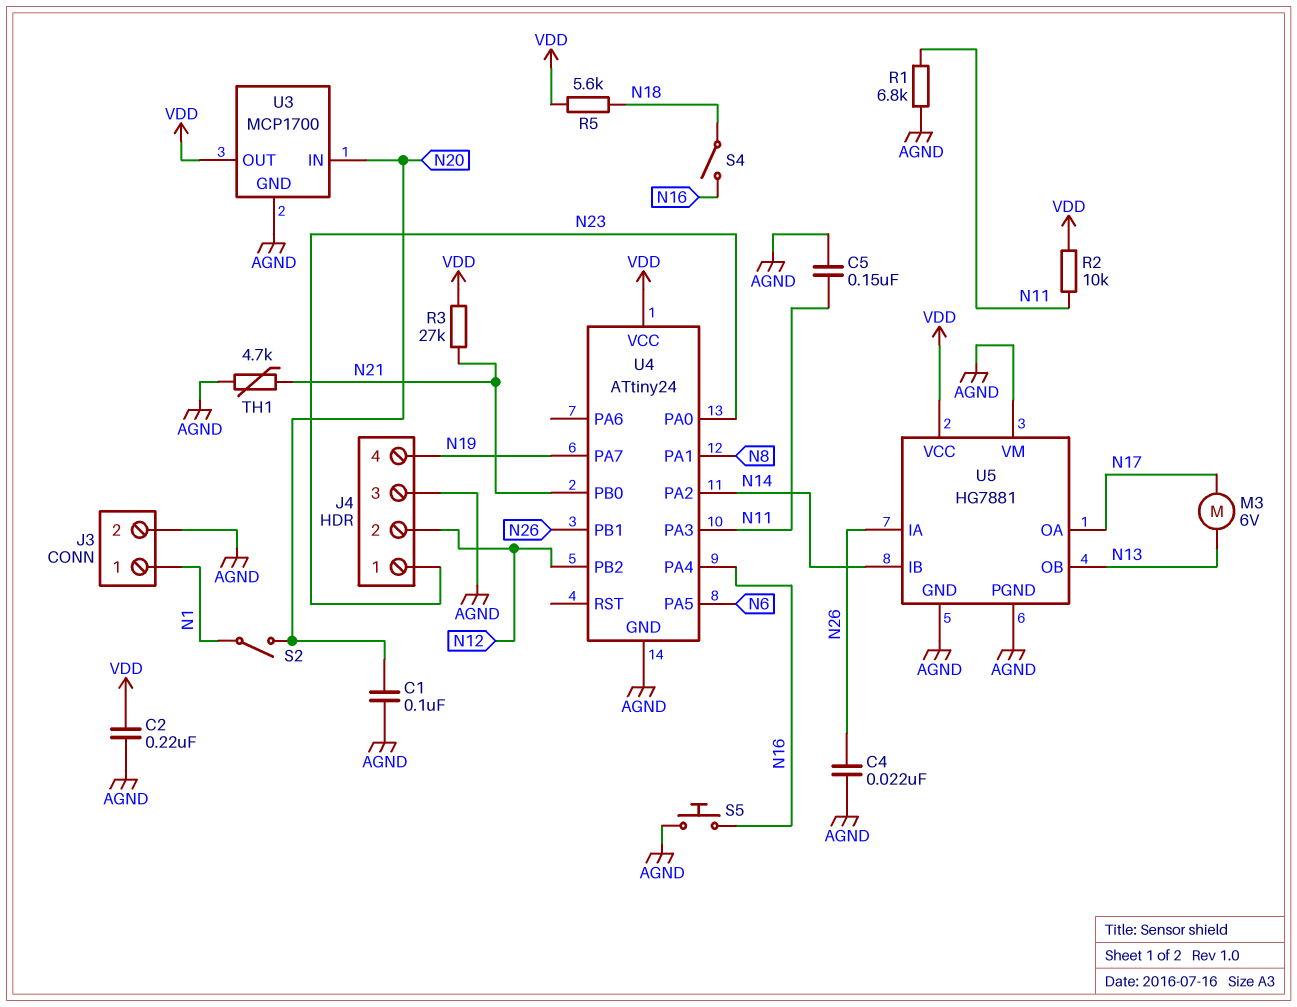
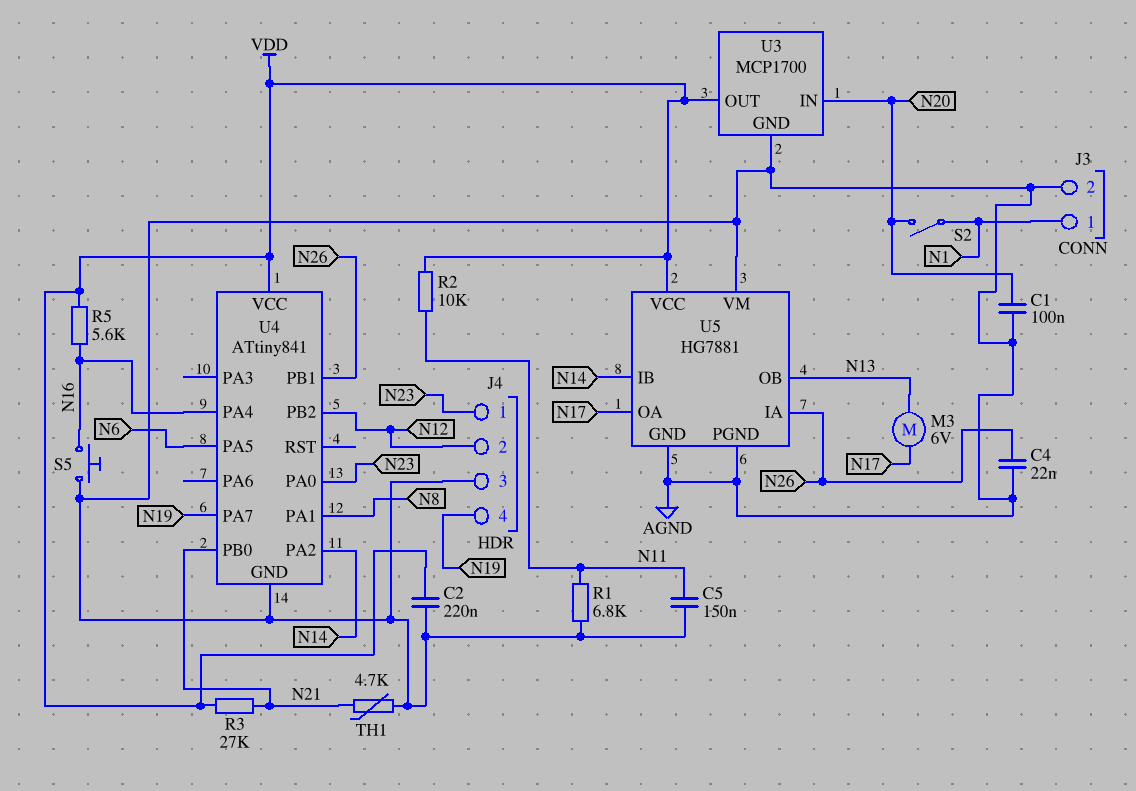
R5: 5.6k (N18, VDD) -> 5.6k (N16, VDD)
S4: switch (N16, N18) -> none
U4: ATtiny24 -> ATtiny841
U4 pin PA3: N11 -> none

